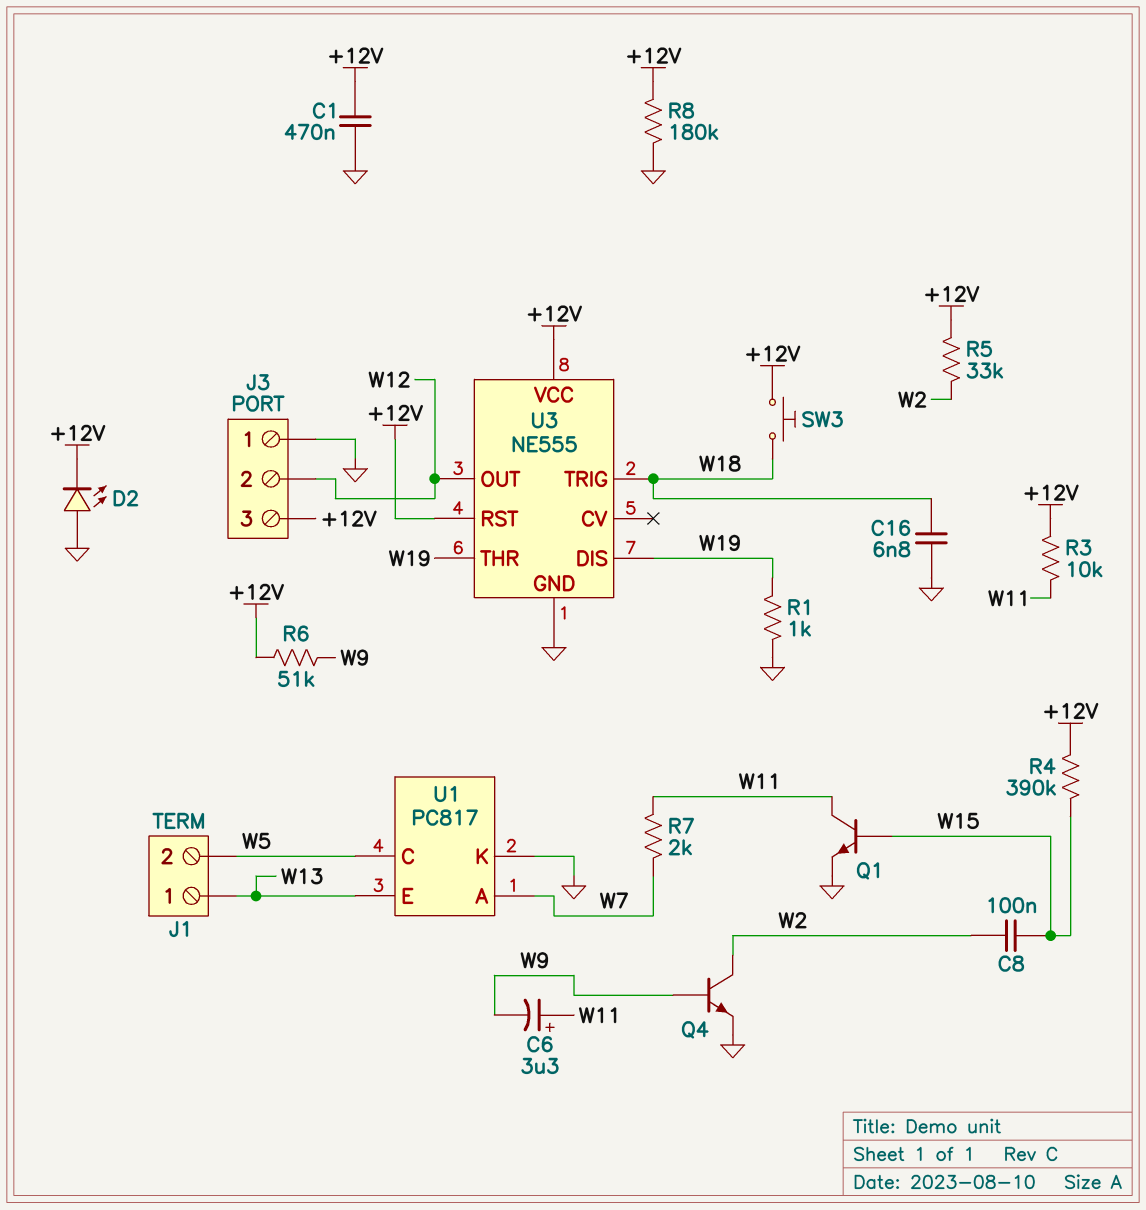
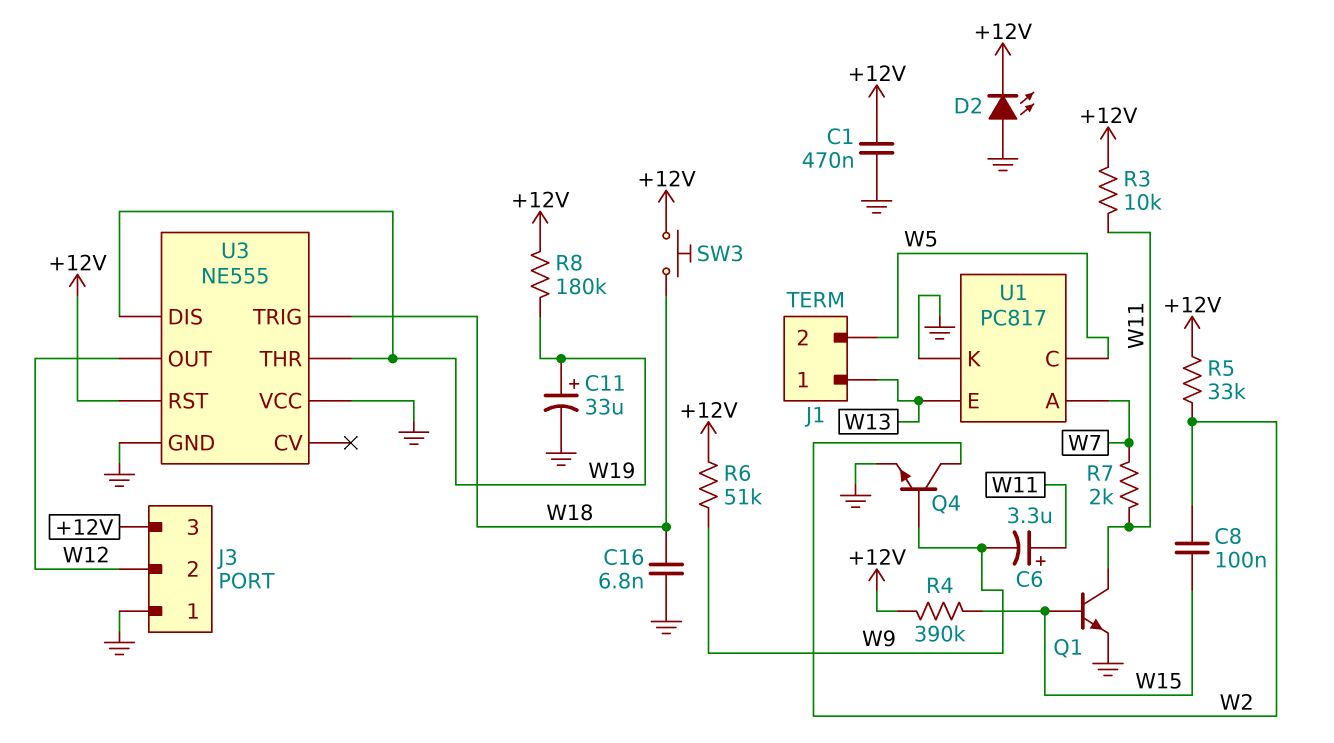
C11: none -> 33uF (plus W19, minus GND)
R1: 1k (GND, W19) -> none
R8: 180k (+12V, GND) -> 180k (+12V, W19)
U3 pin VCC: +12V -> GND

